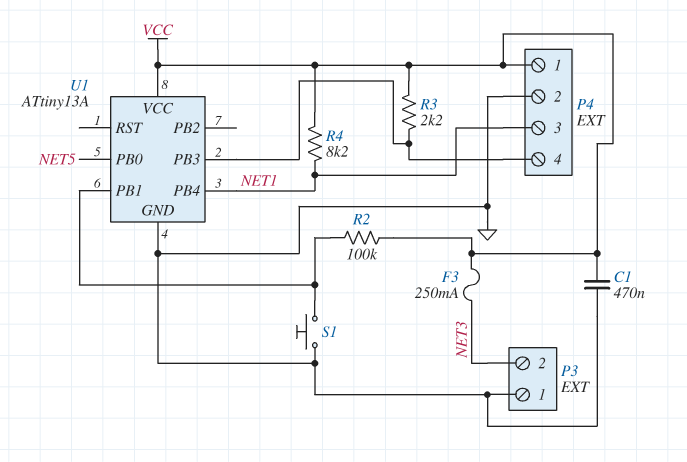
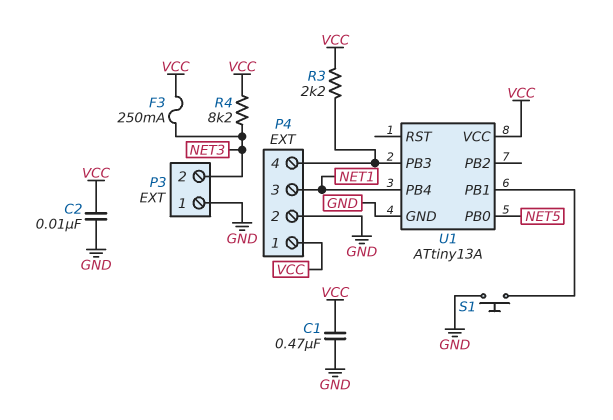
C2: none -> 10nF (GND, VCC)
R2: 100k (U1/PB1, VCC) -> none
R4: 8.2k (NET1, VCC) -> 8.2k (NET3, VCC)

